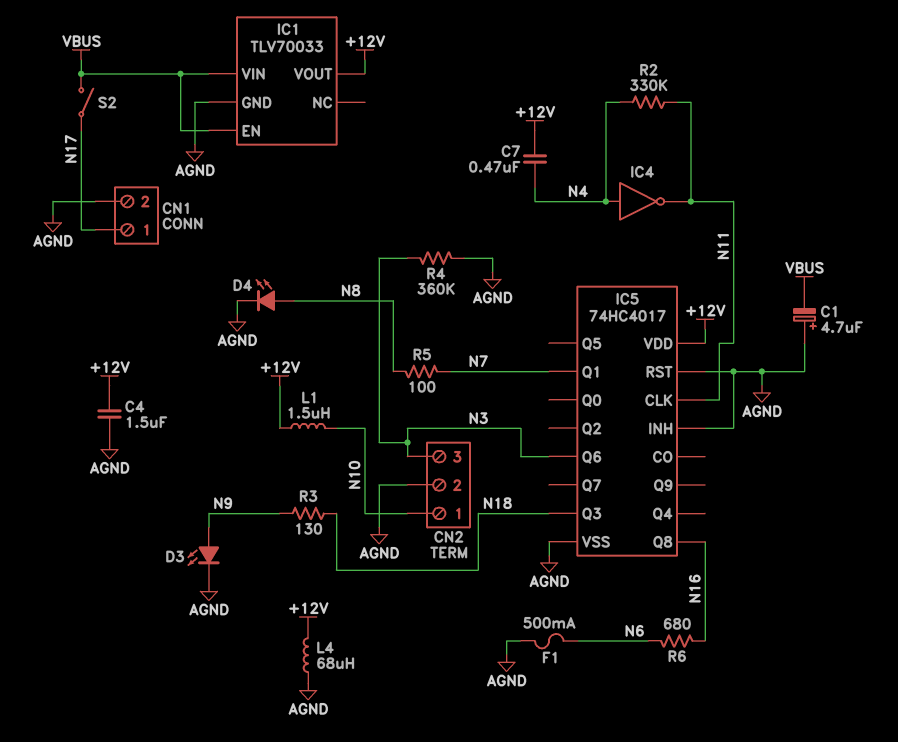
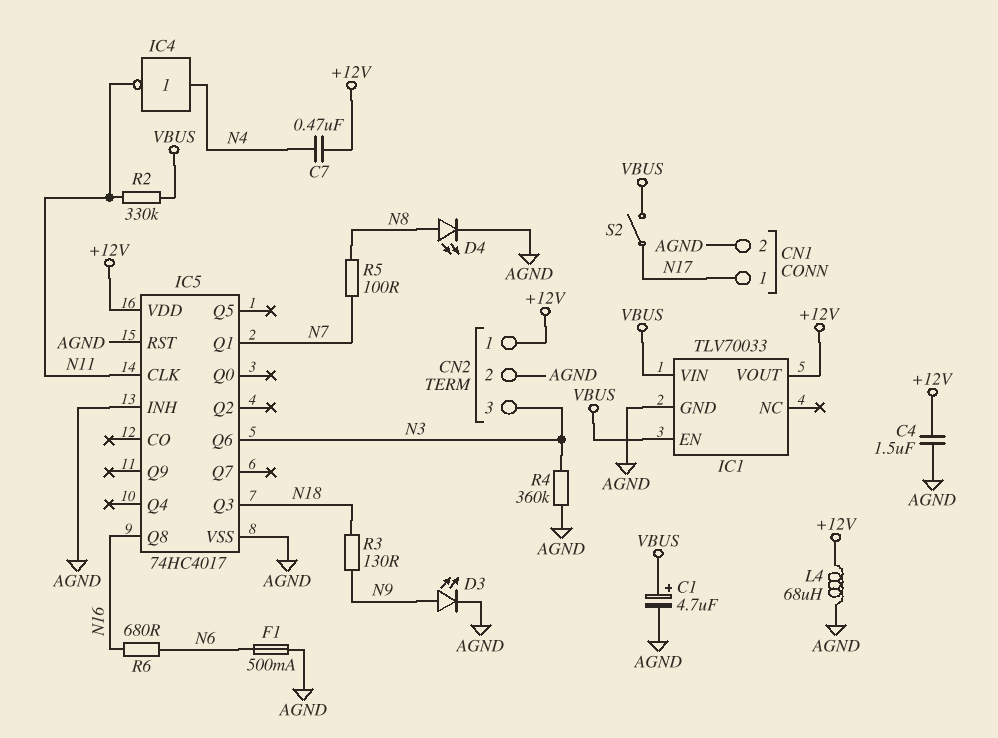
C1: 4.7uF (plus AGND, minus VBUS) -> 4.7uF (plus VBUS, minus AGND)
CN2 pin 1: N10 -> +12V
L1: 1.5uH (+12V, N10) -> none
R2: 330k (N4, N11) -> 330k (N11, VBUS)

